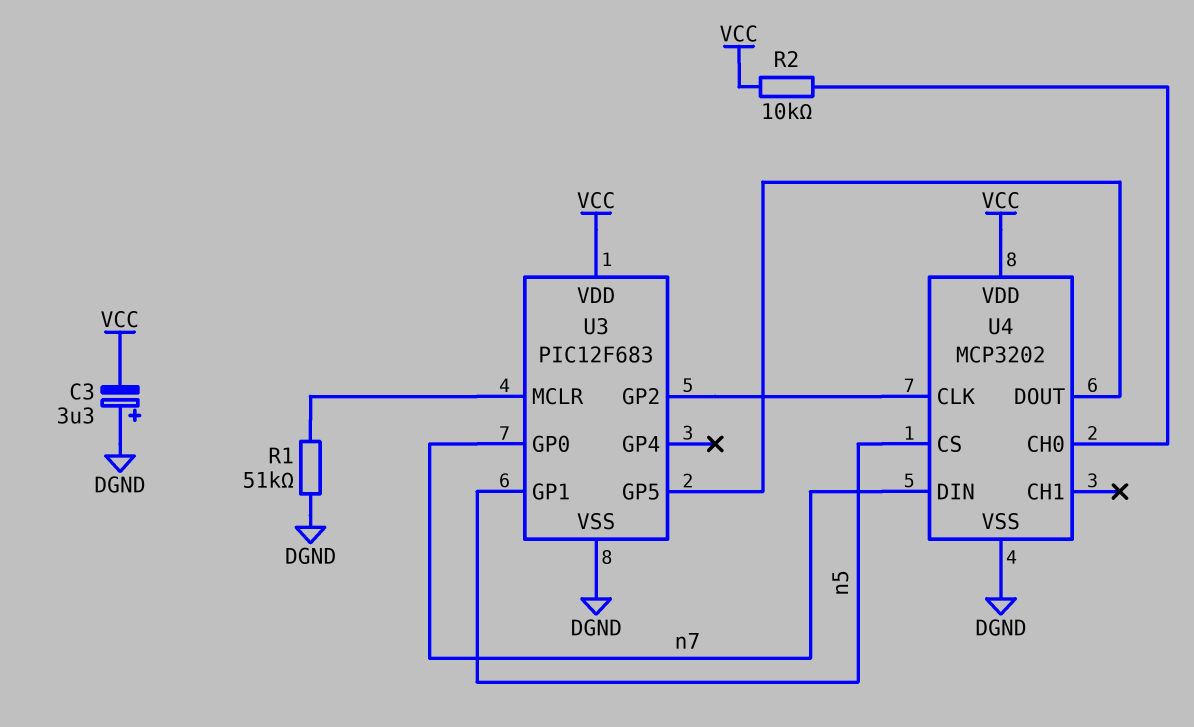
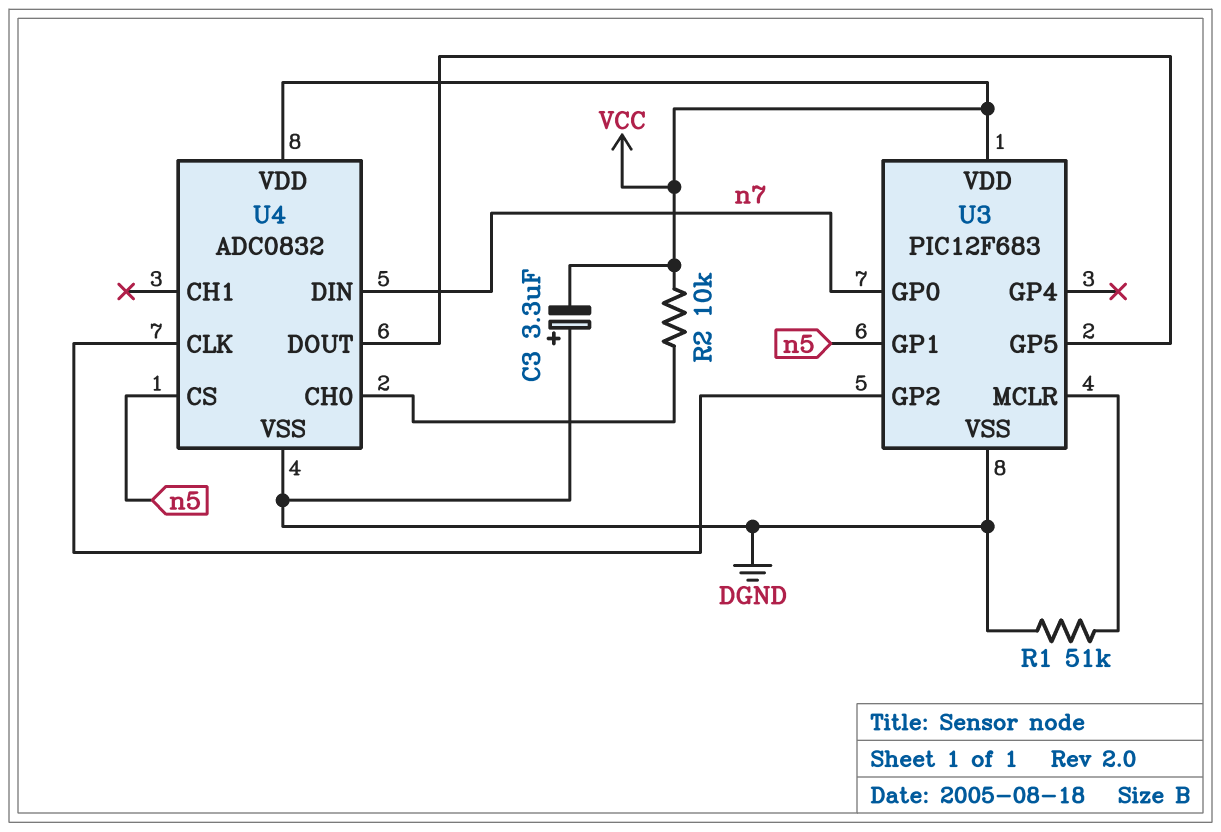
U4: MCP3202 -> ADC0832

